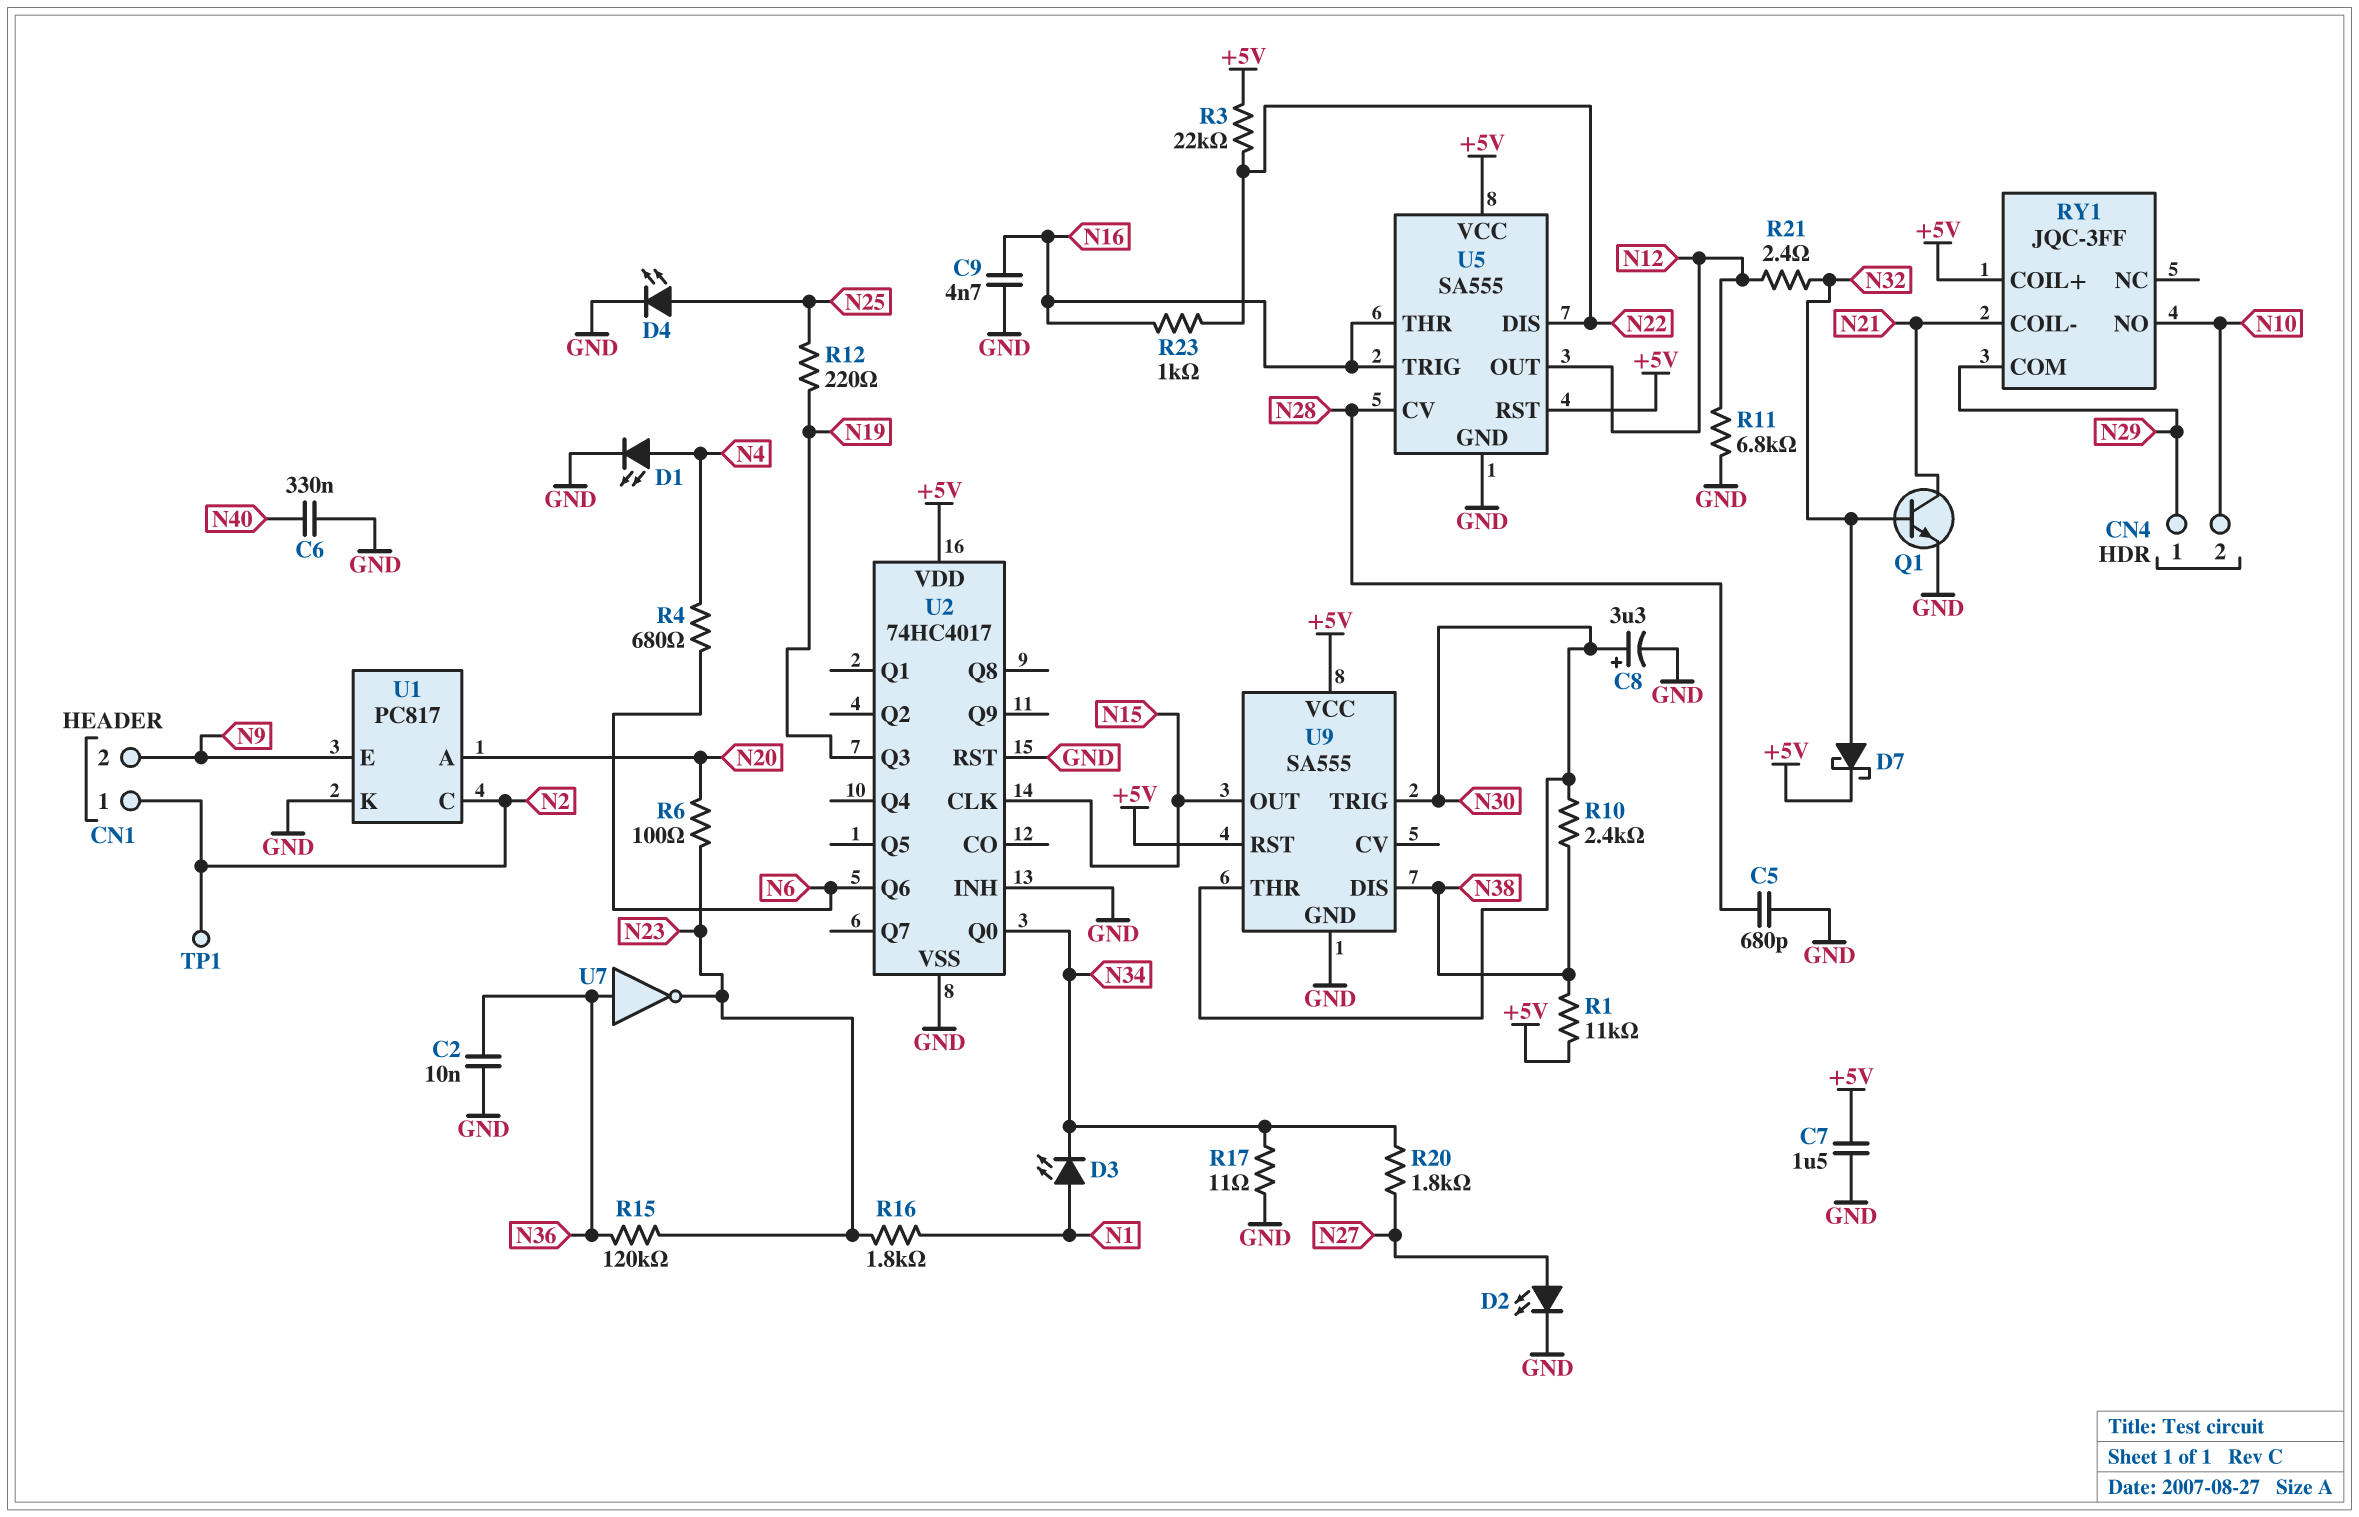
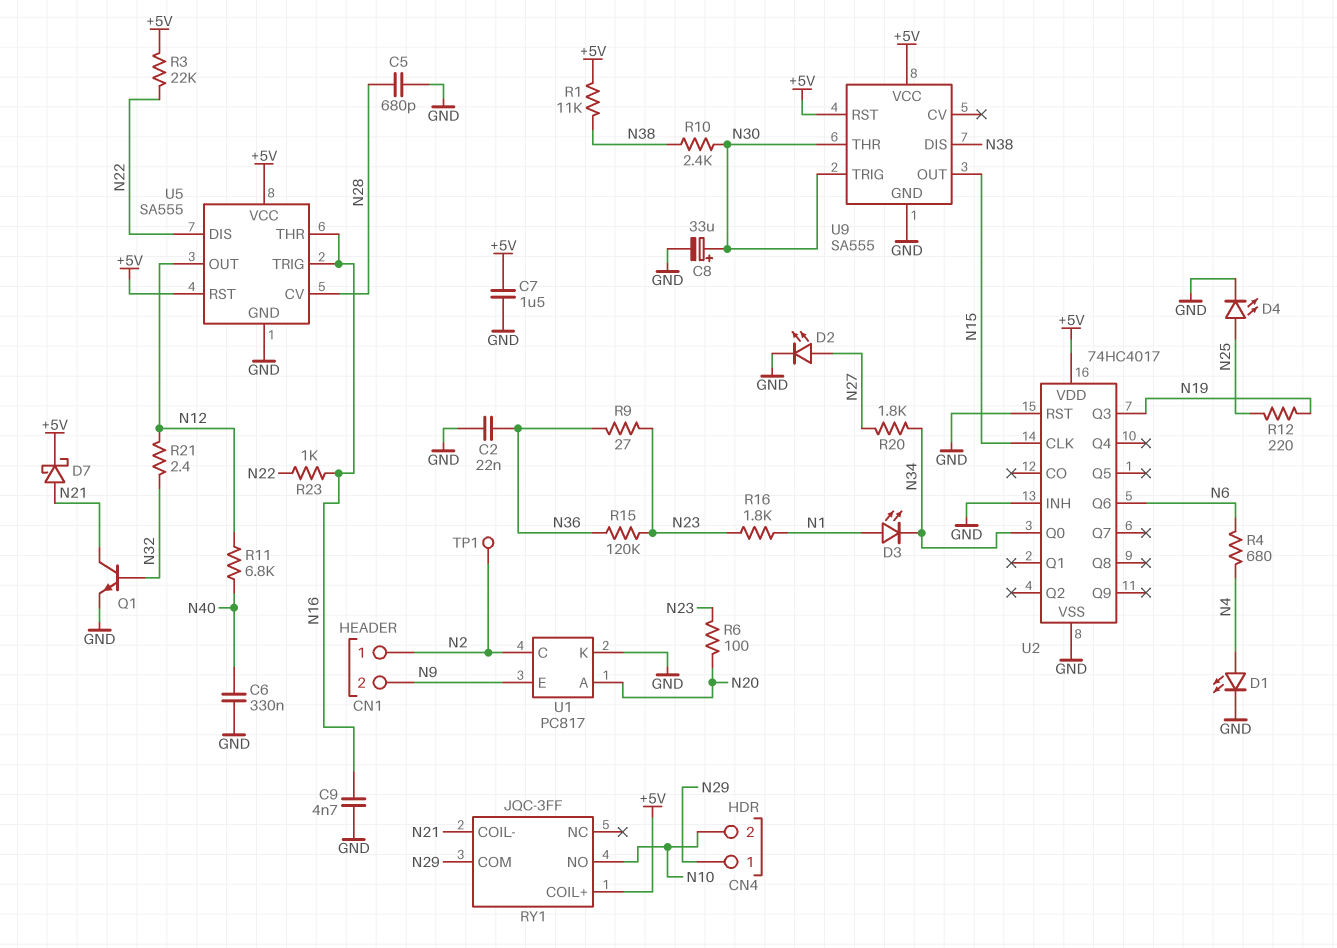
C2: 10nF (GND, N36) -> 22nF (GND, N36)
C8: 3.3uF (plus N30, minus GND) -> 33uF (plus N30, minus GND)
D7: schottky (A N32, K +5V) -> schottky (A N21, K +5V)
R9: none -> 27 (N23, N36)
R11: 6.8k (GND, N12) -> 6.8k (N12, N40)
R17: 11 (GND, N34) -> none
U7: NOT (in N36, out N23) -> none

